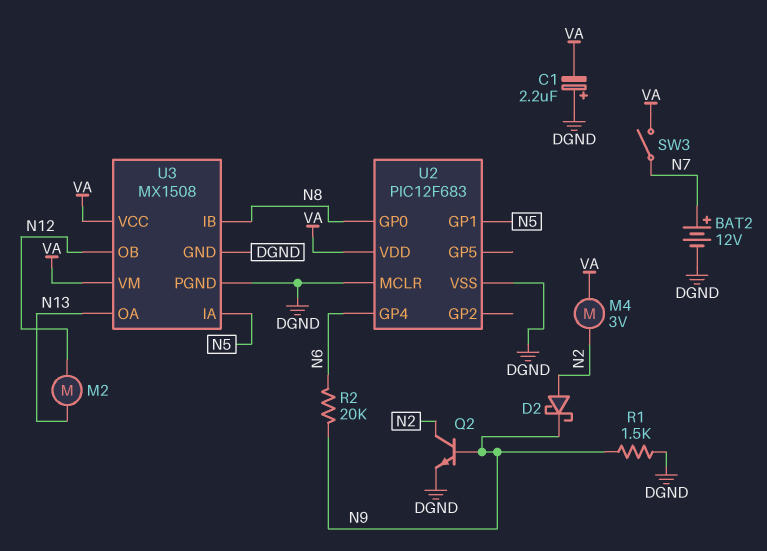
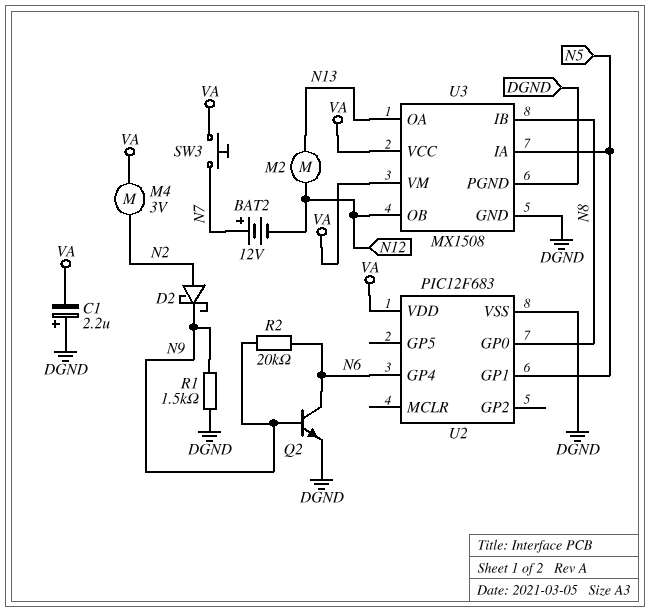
BAT2: 12V (plus N7, minus DGND) -> 12V (plus N7, minus N12)
Q2: NPN (B N9, C N2, E DGND) -> NPN (B N9, C N6, E DGND)
SW3: switch (N7, VA) -> button (N7, VA)
U2 pin MCLR: DGND -> none

